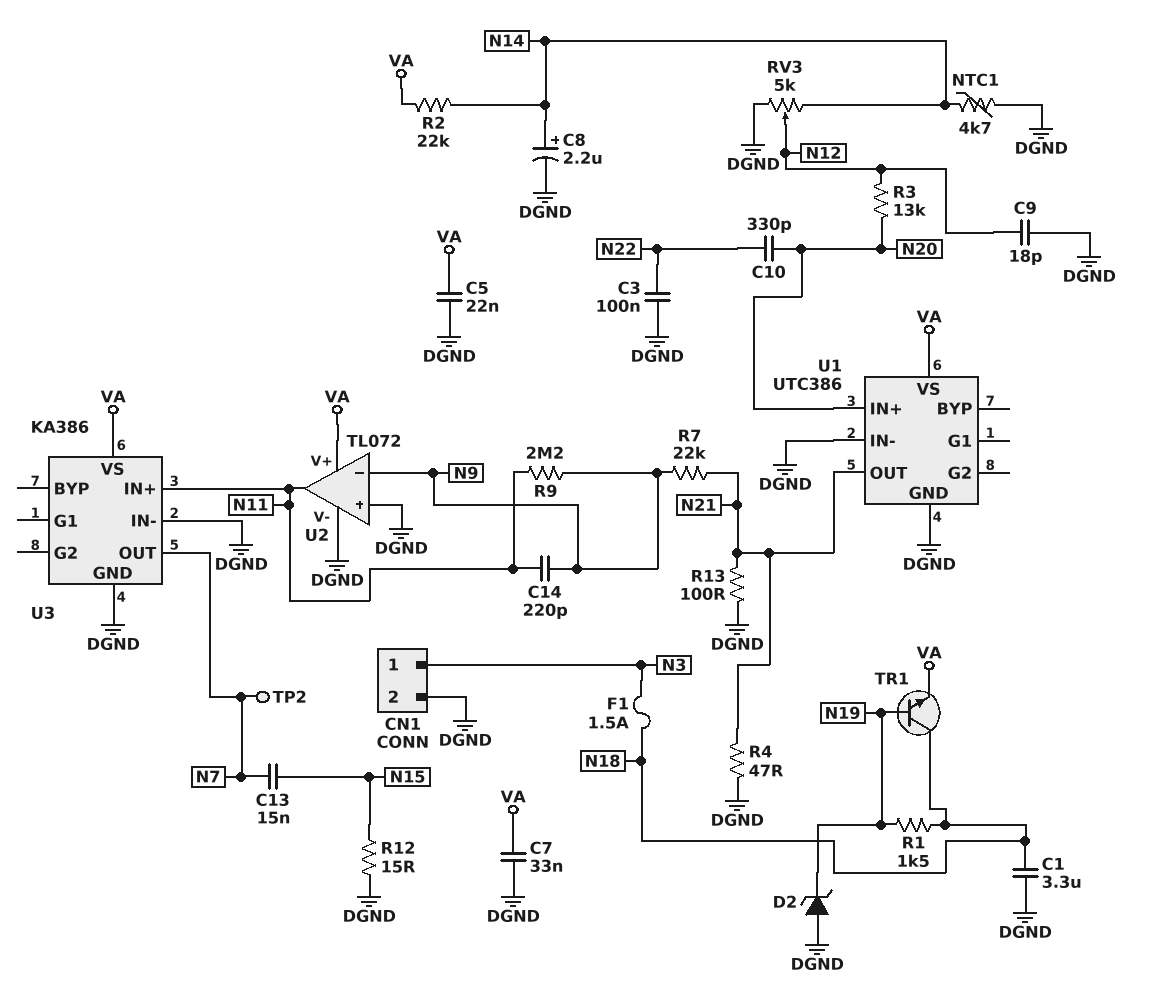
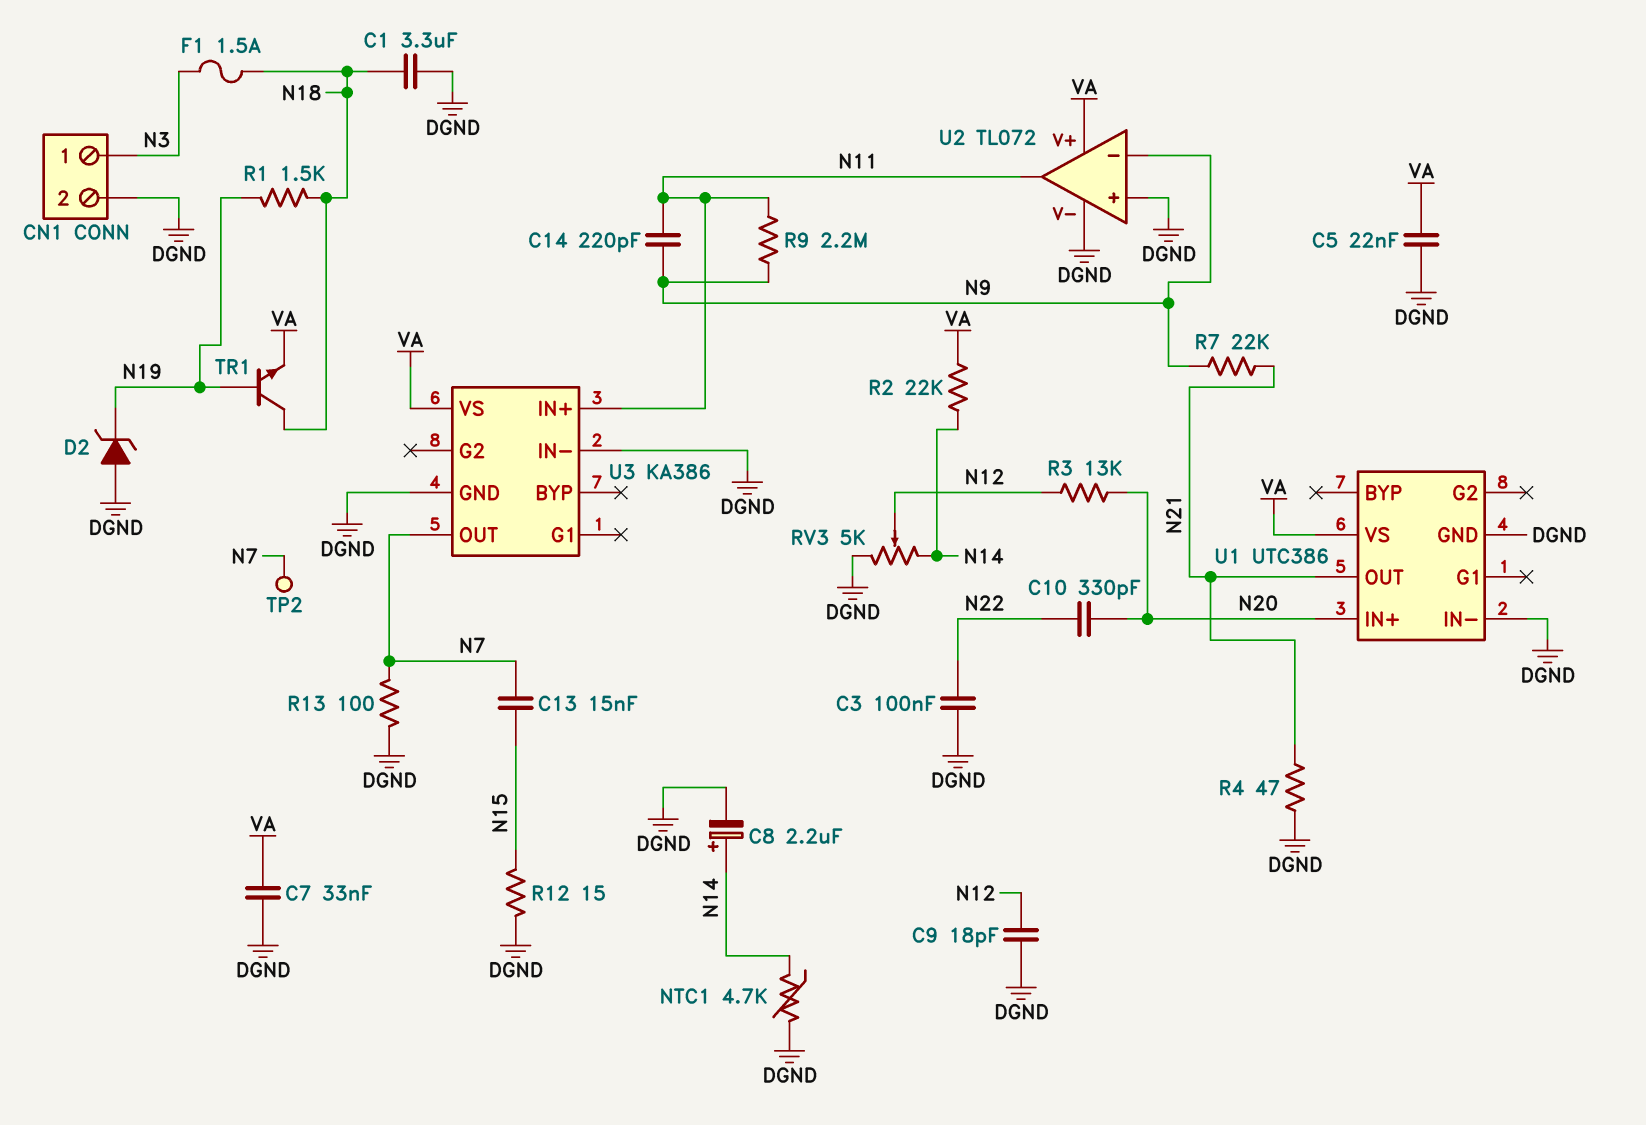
R13: 100 (DGND, N21) -> 100 (DGND, N7)

